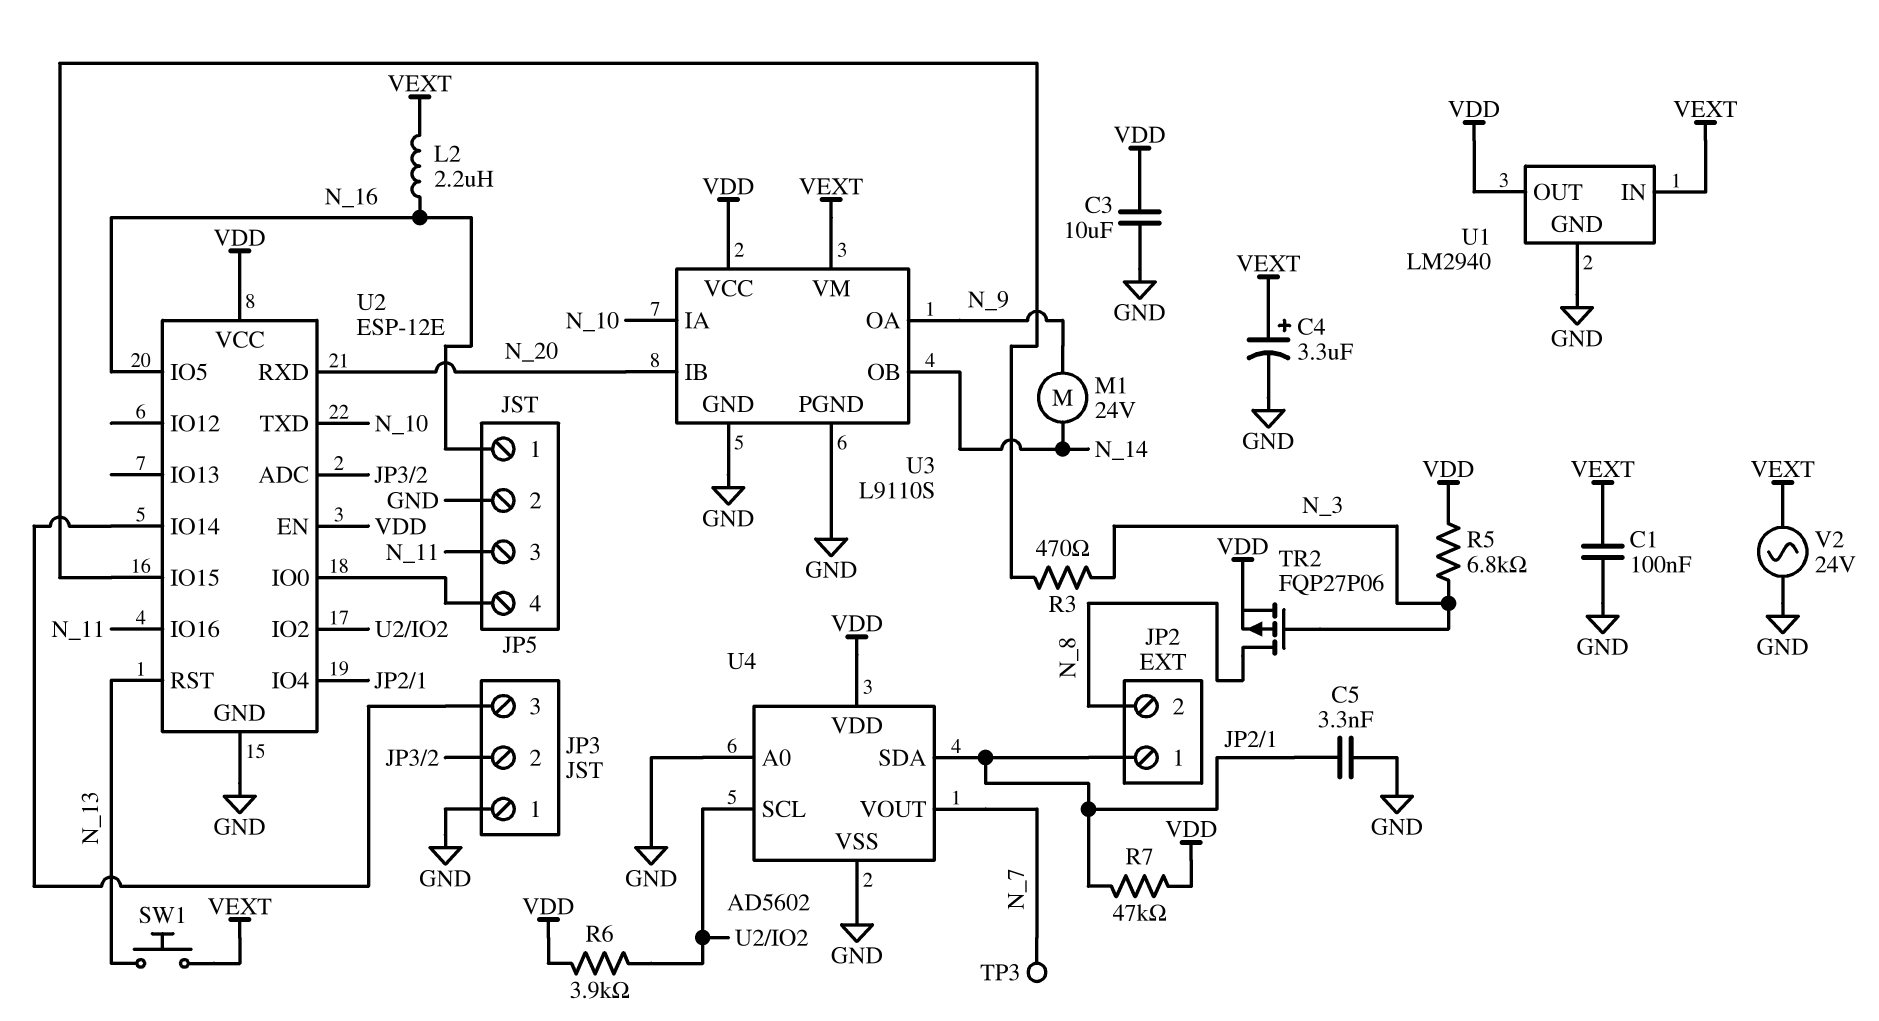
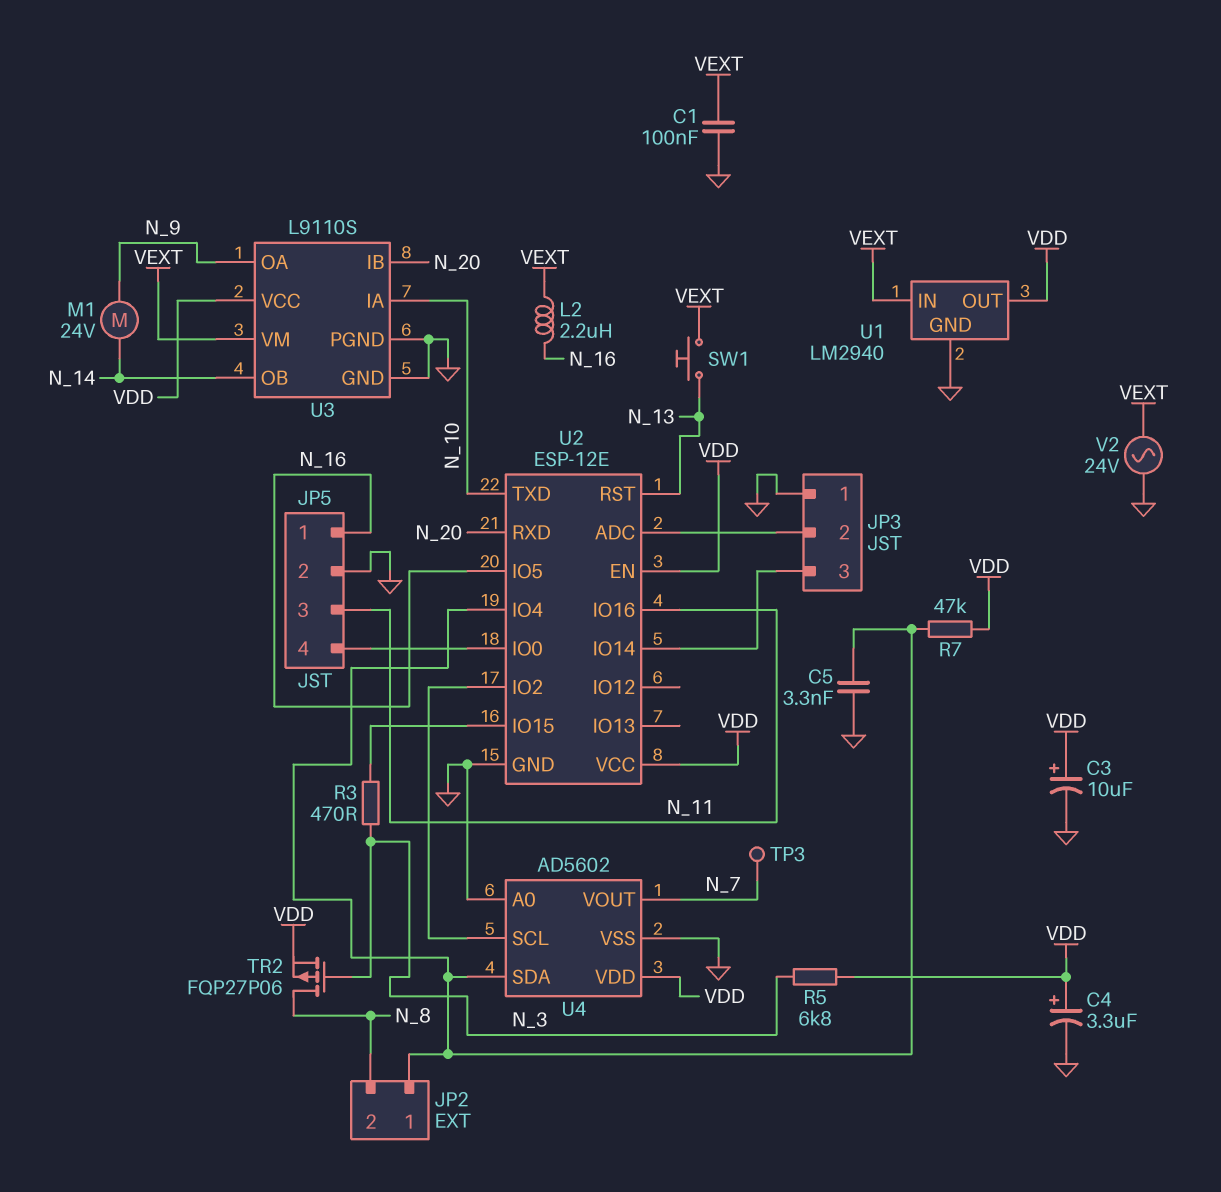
C3: 10uF (GND, VDD) -> 10uF (plus VDD, minus GND)
C4: 3.3uF (plus VEXT, minus GND) -> 3.3uF (plus VDD, minus GND)
R6: 3.9k (U2/IO2, VDD) -> none

